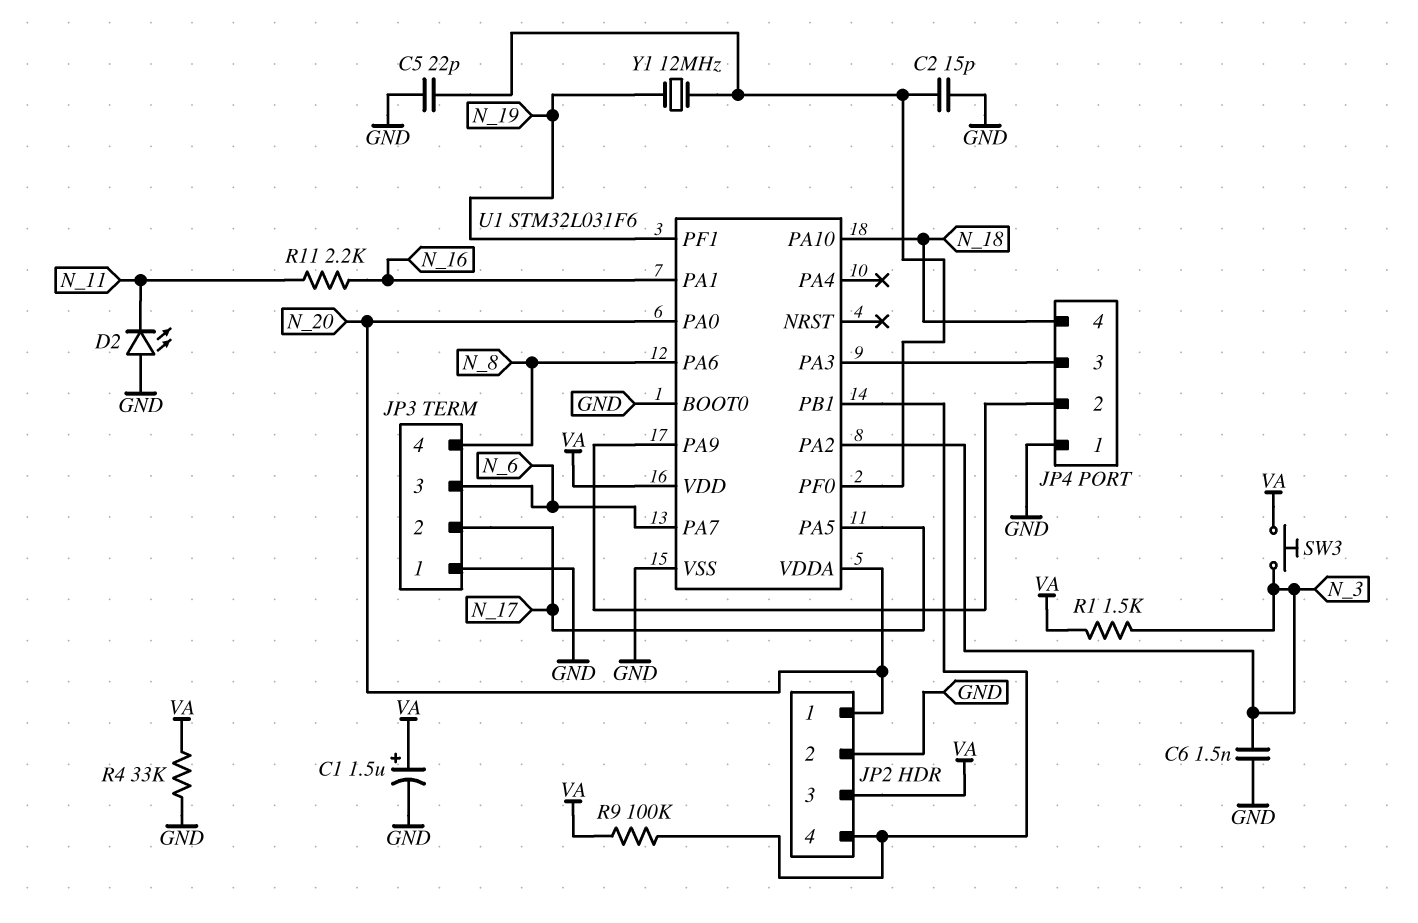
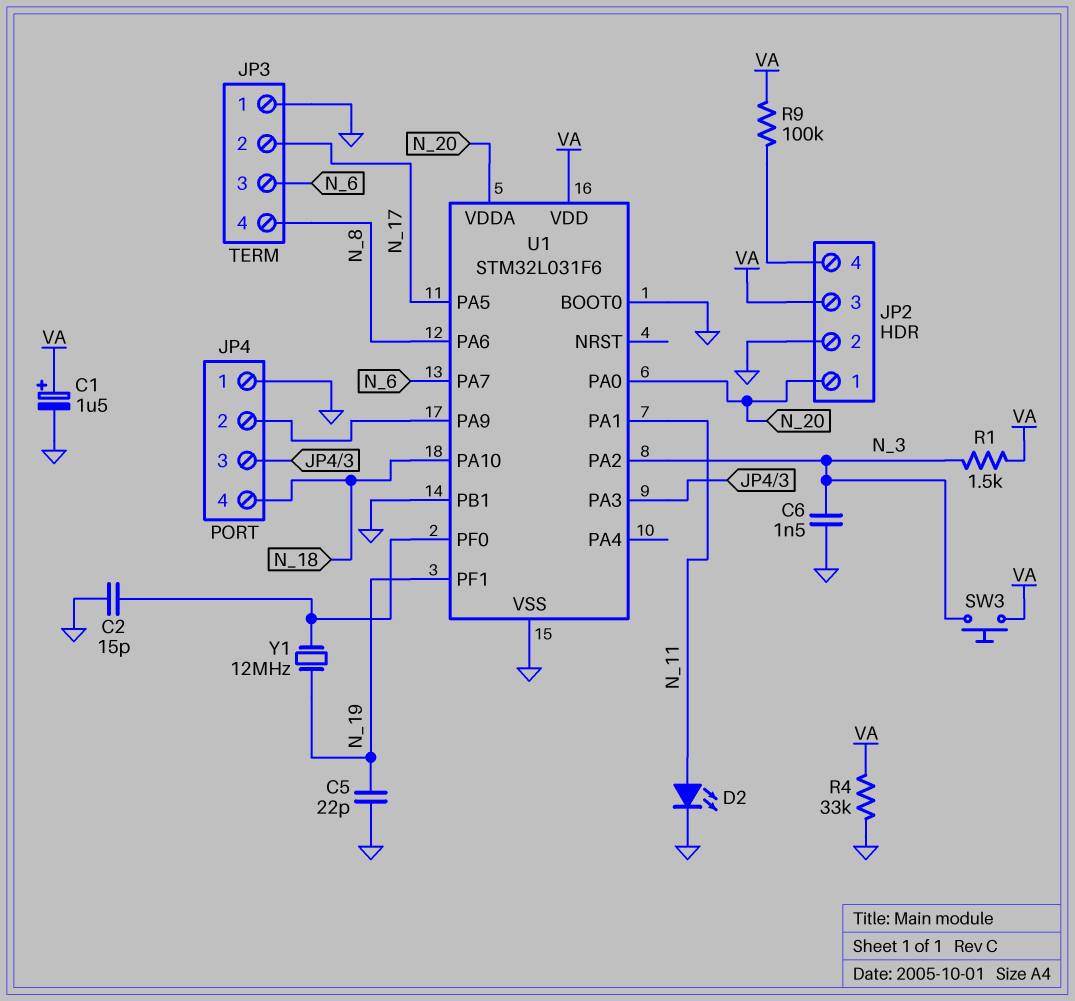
C5: 22pF (GND, U1/PF0) -> 22pF (GND, N_19)
D2: LED (A GND, K N_11) -> LED (A N_11, K GND)
R11: 2.2k (N_11, N_16) -> none
U1 pin PA1: N_16 -> N_11
U1 pin PB1: JP2/4 -> GND

